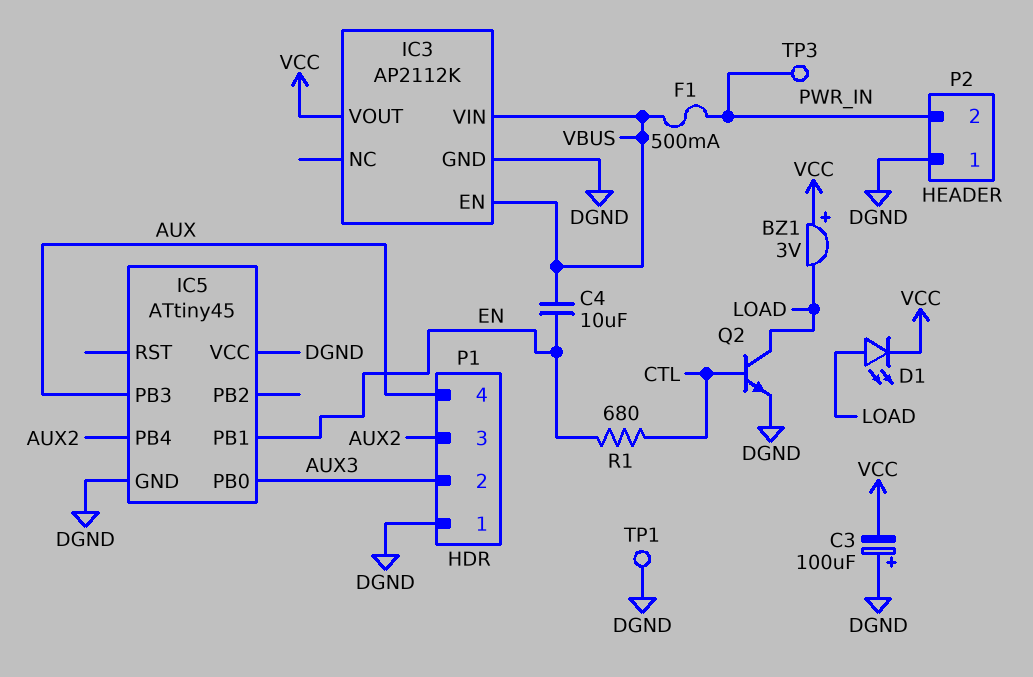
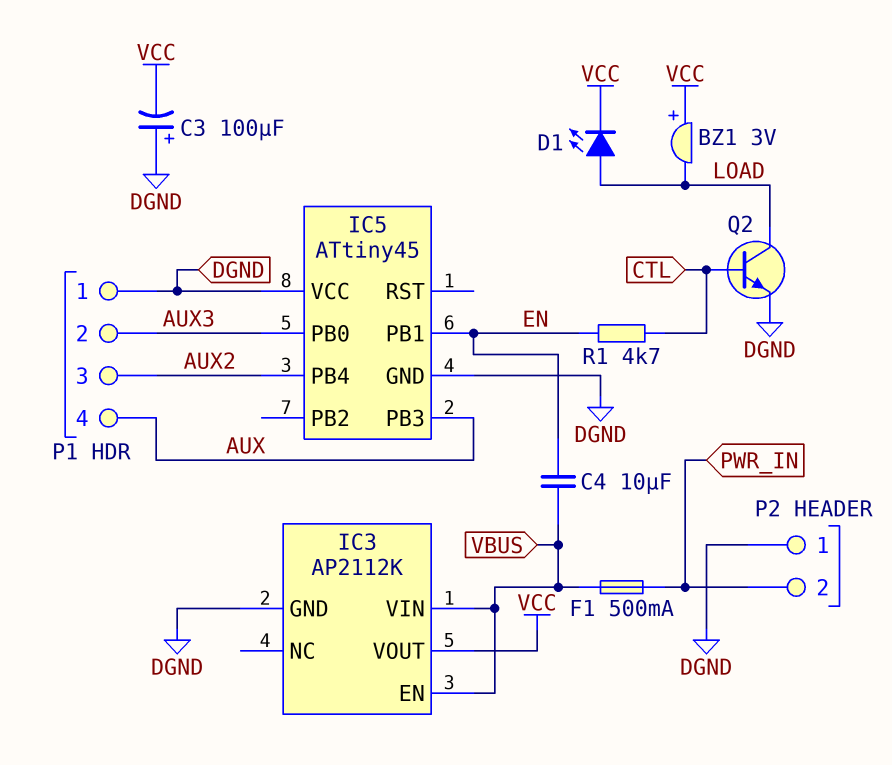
R1: 680 (CTL, EN) -> 4.7k (CTL, EN)
TP1: test point (DGND) -> none
TP3: test point (PWR_IN) -> none

